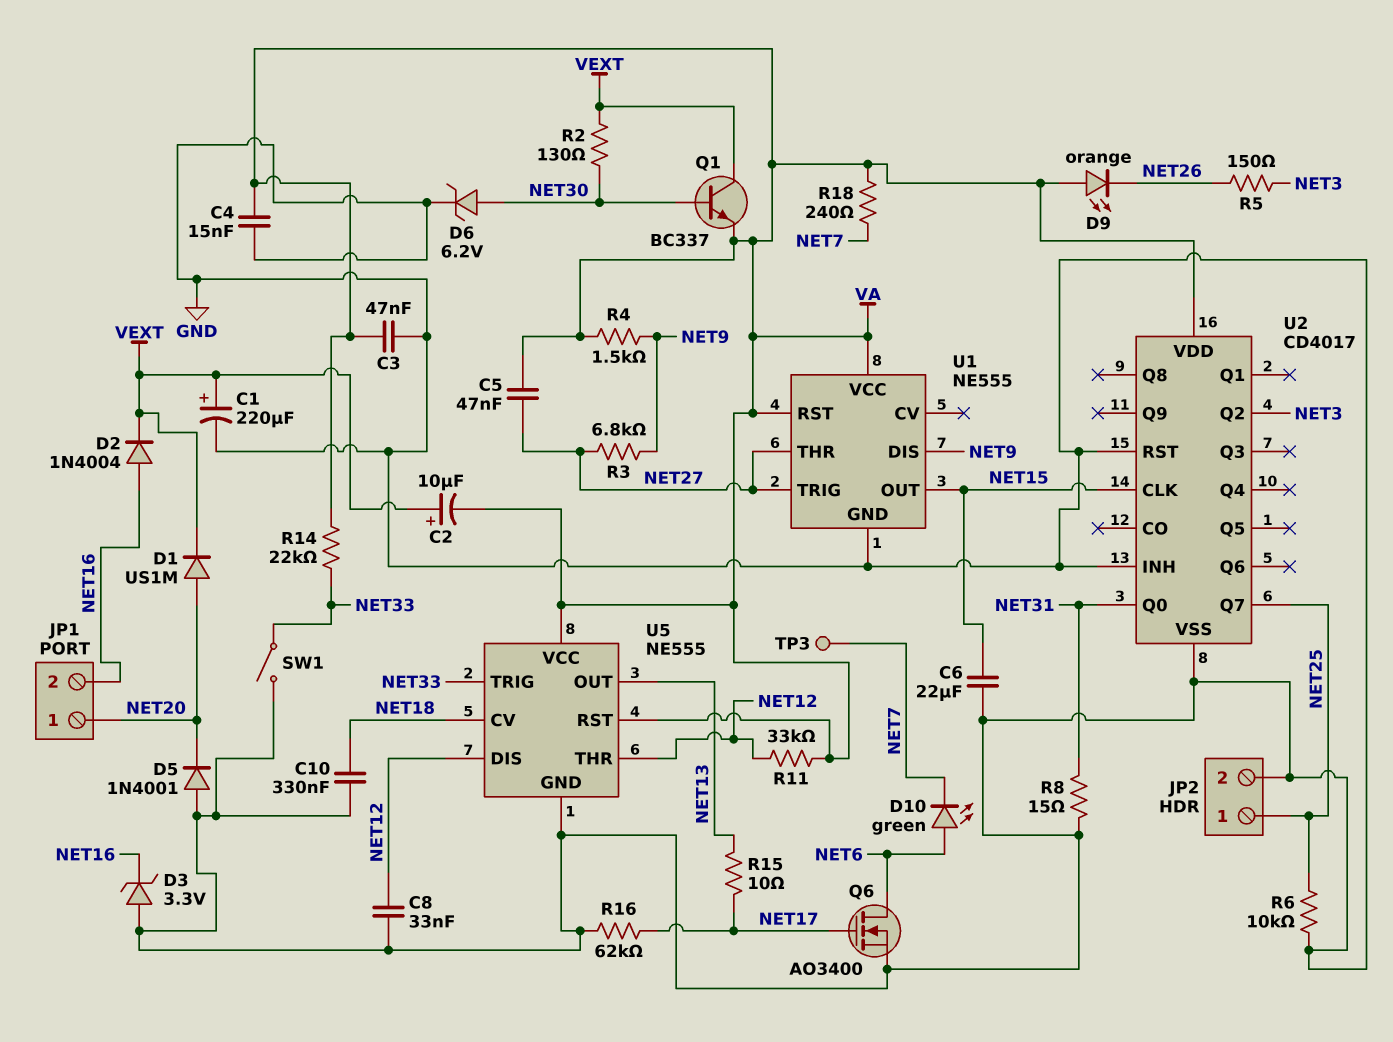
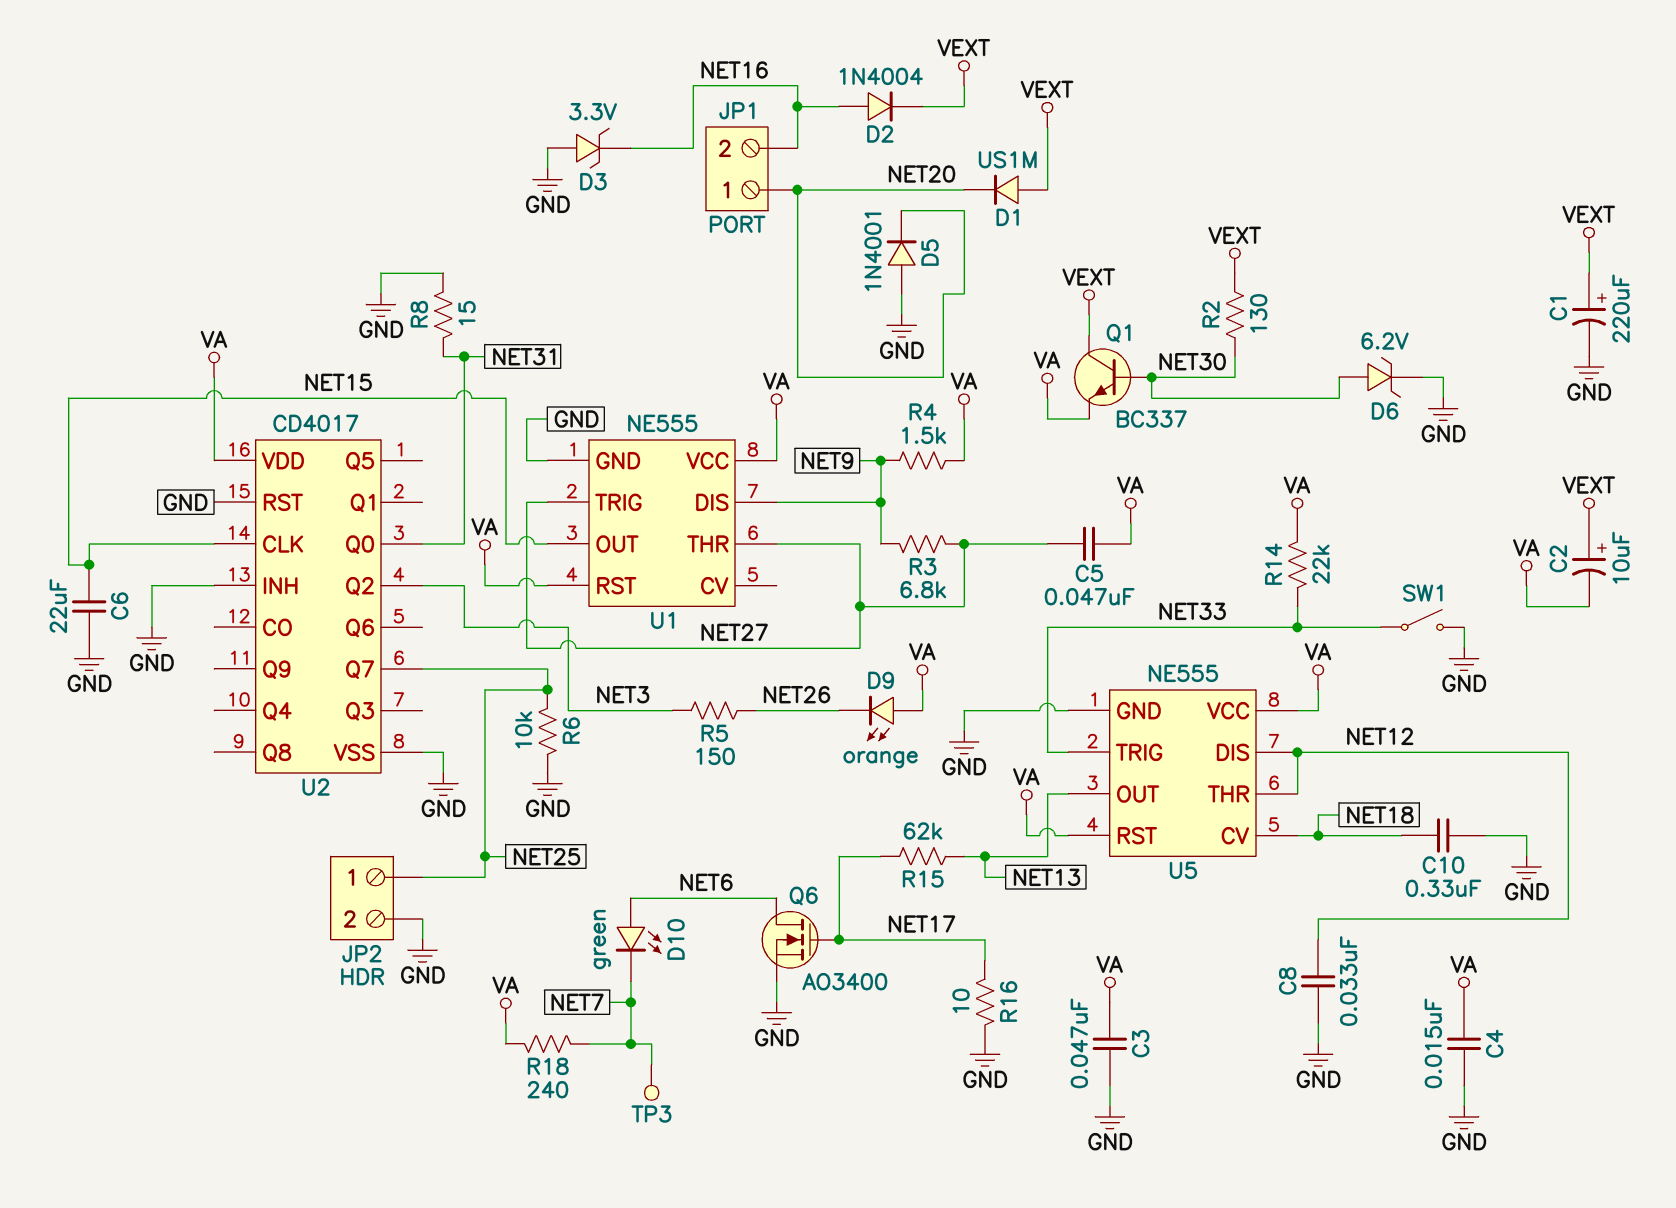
D1: diode US1M (A NET20, K VEXT) -> diode US1M (A VEXT, K NET20)
R11: 33k (NET12, VA) -> none
R15: 10 (NET13, NET17) -> 62k (NET13, NET17)
R16: 62k (GND, NET17) -> 10 (GND, NET17)

